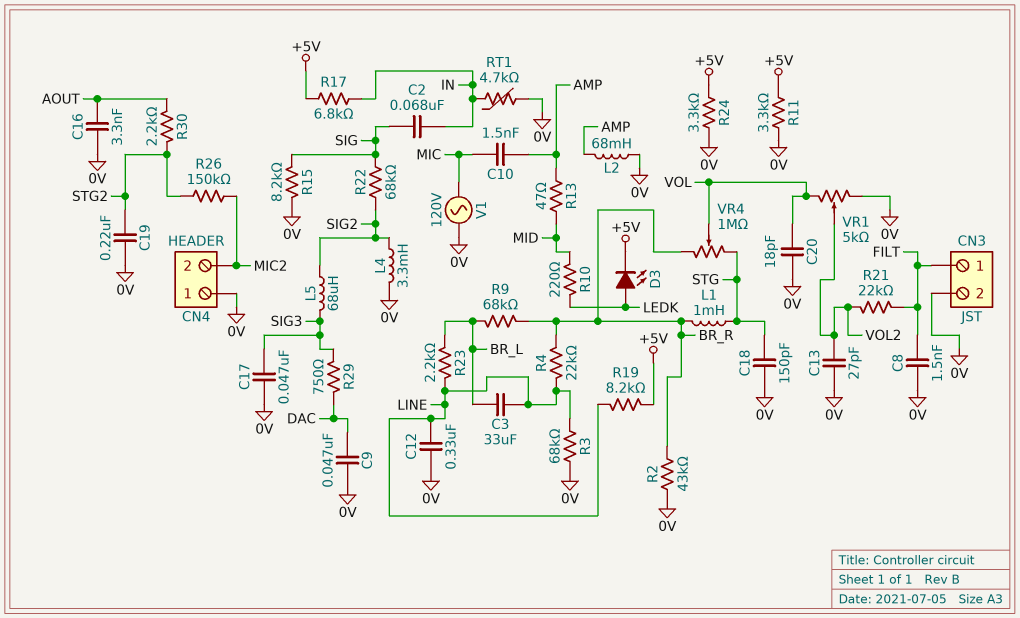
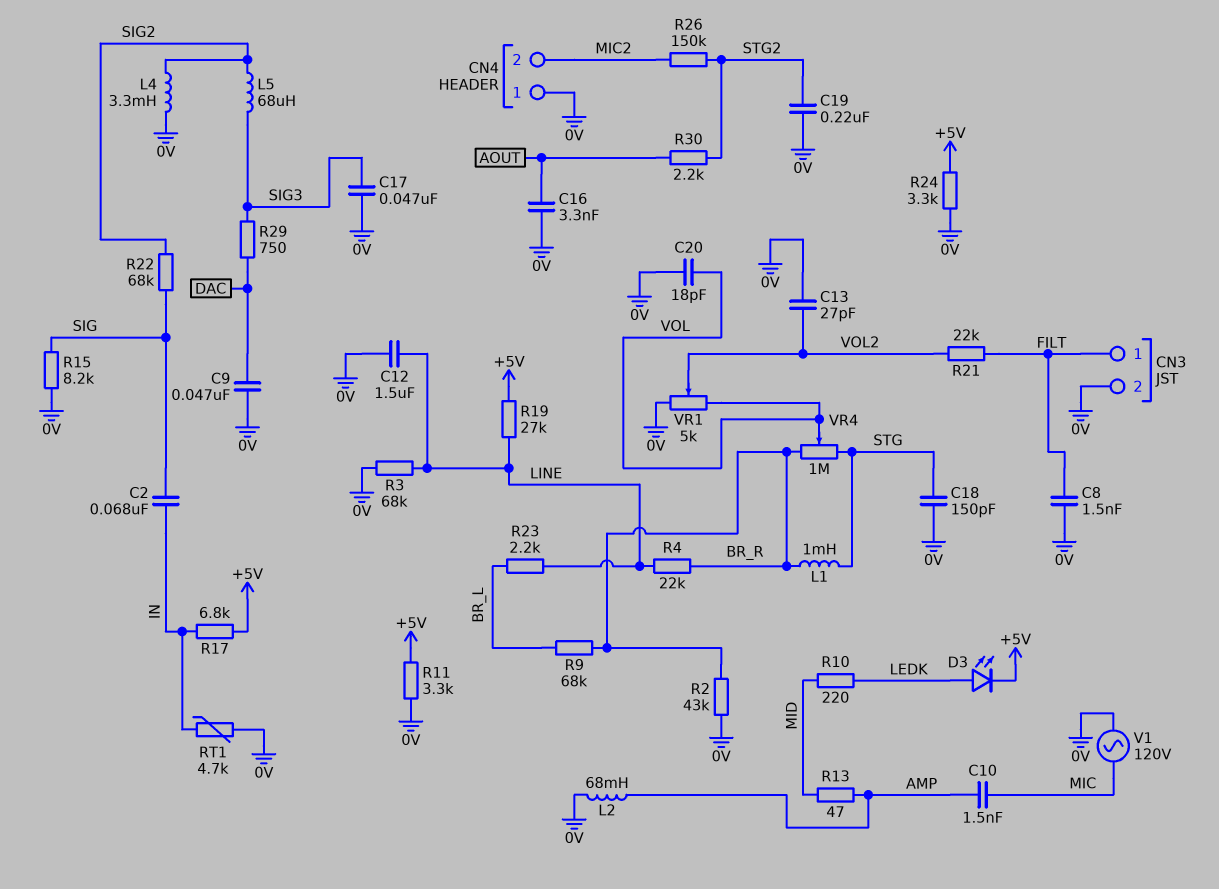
C3: 33uF (BR_L, LINE) -> none
C12: 330nF (0V, LINE) -> 1.5uF (0V, LINE)
R19: 8.2k (+5V, LINE) -> 27k (+5V, LINE)

